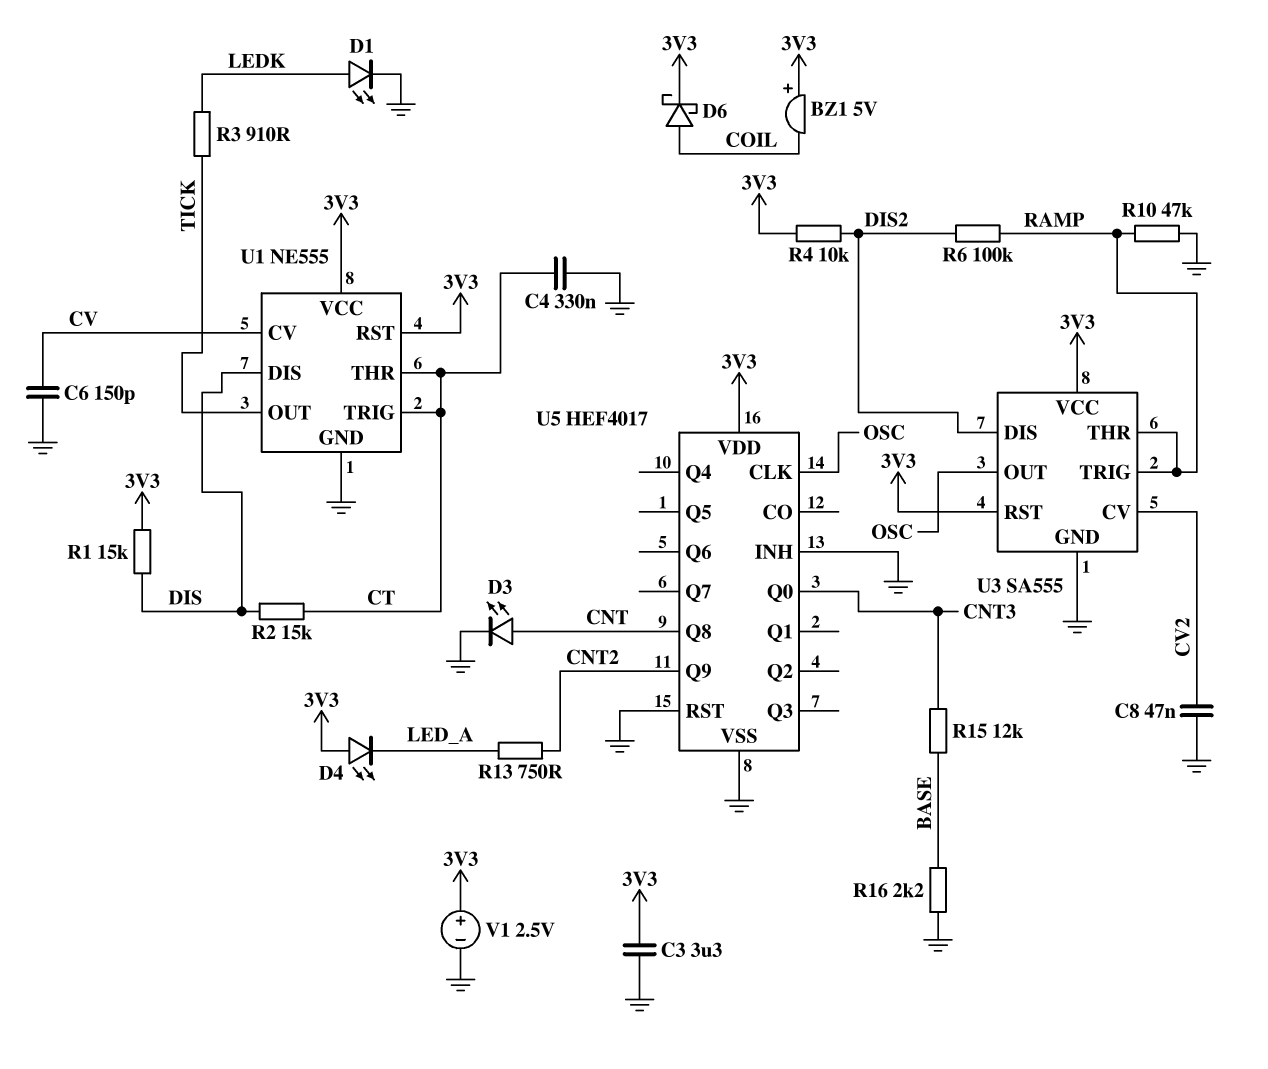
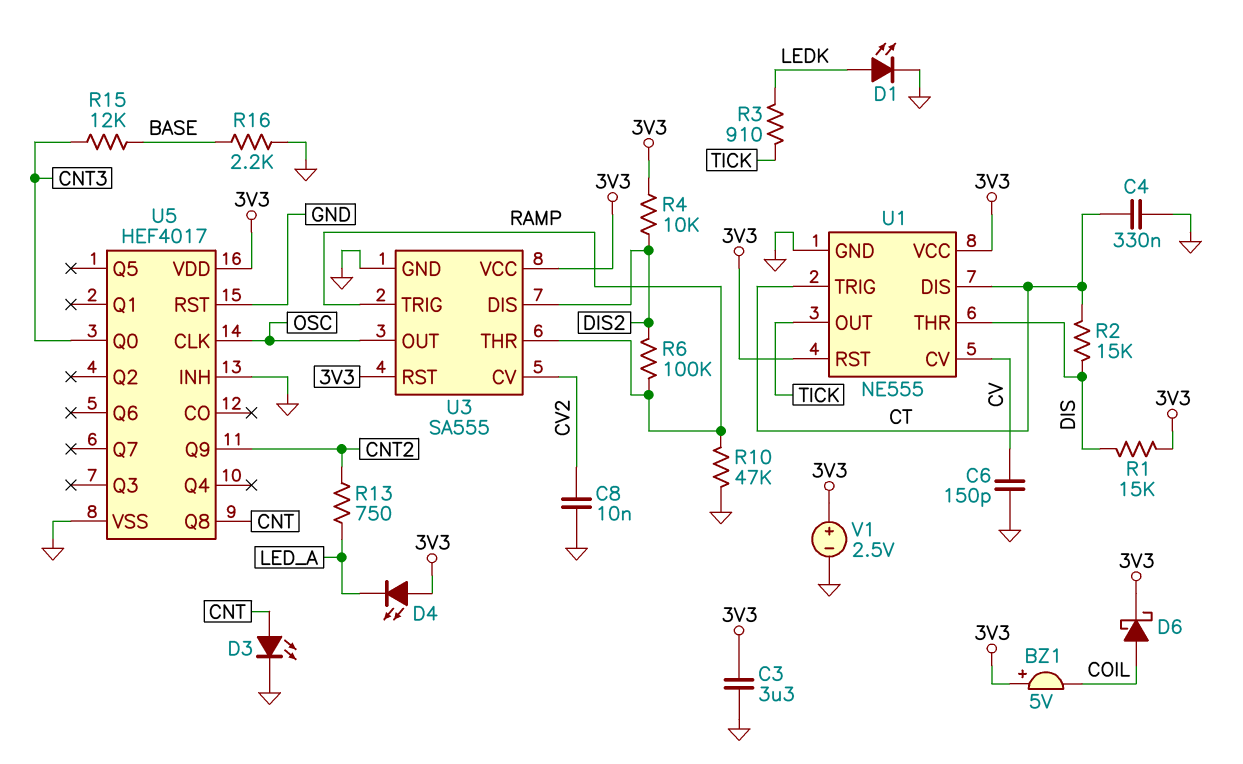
C8: 47nF (CV2, GND) -> 10nF (CV2, GND)
U1 pin DIS: DIS -> CT
U1 pin THR: CT -> DIS

